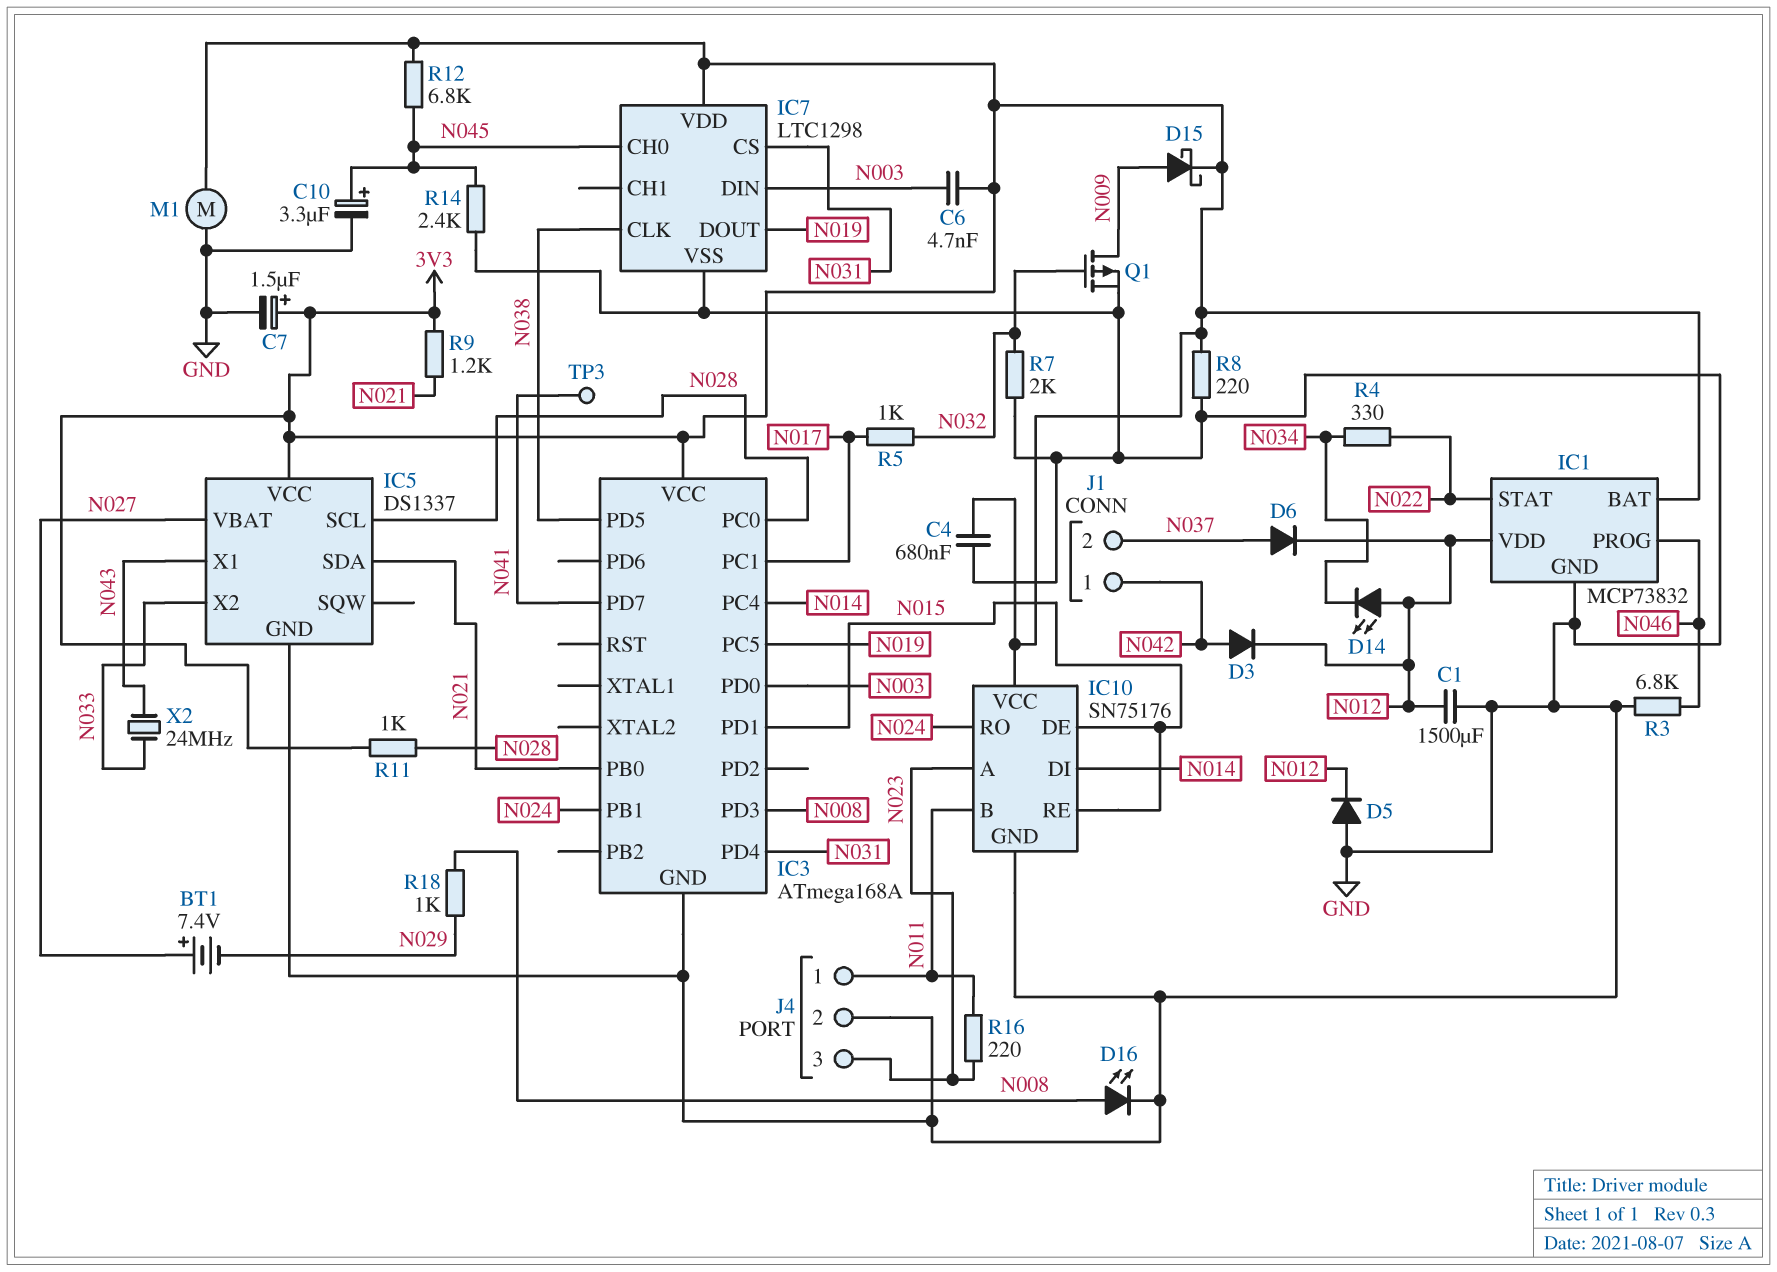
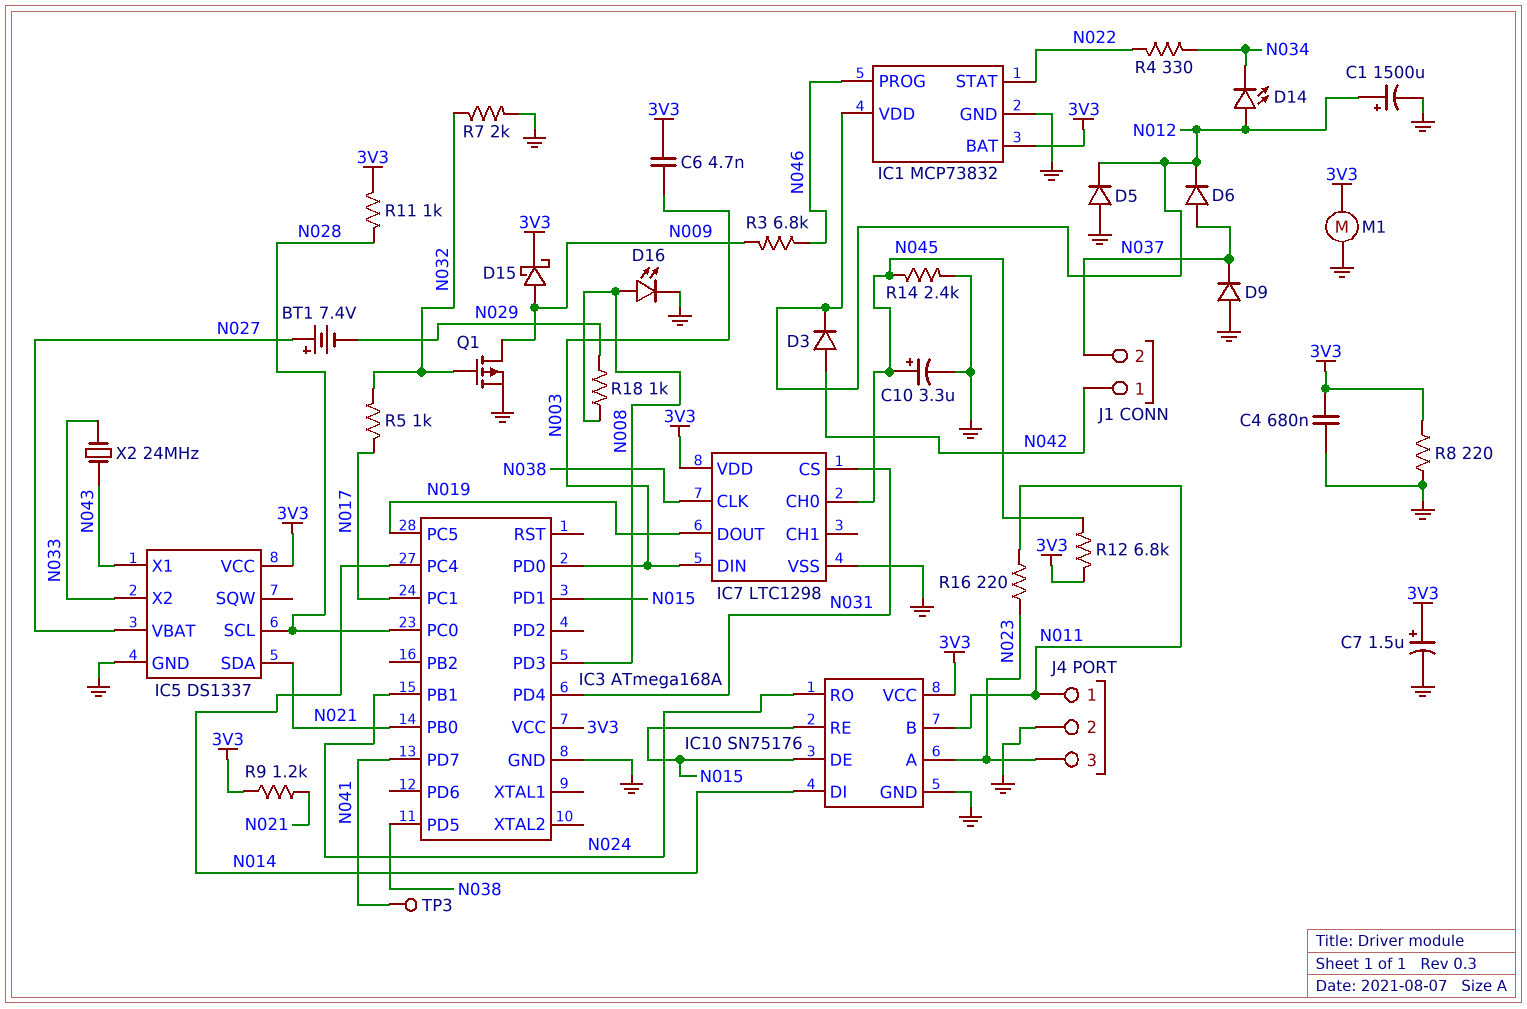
C1: 1500uF (GND, N012) -> 1500uF (plus N012, minus GND)
D9: none -> diode (A GND, K N037)
R3: 6.8k (GND, N046) -> 6.8k (N009, N046)

